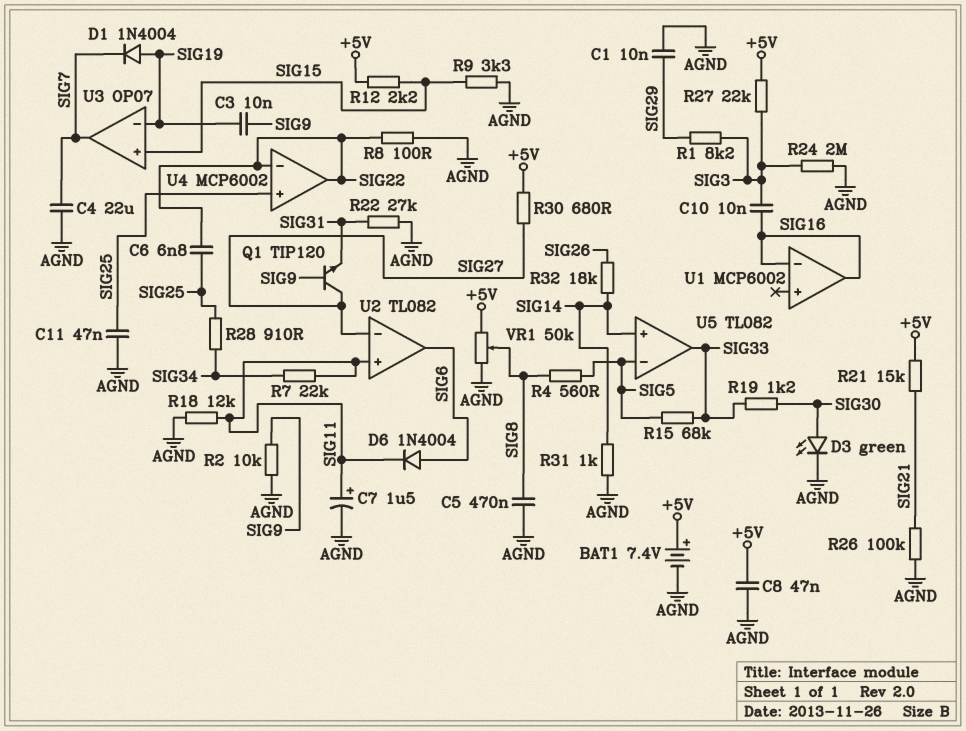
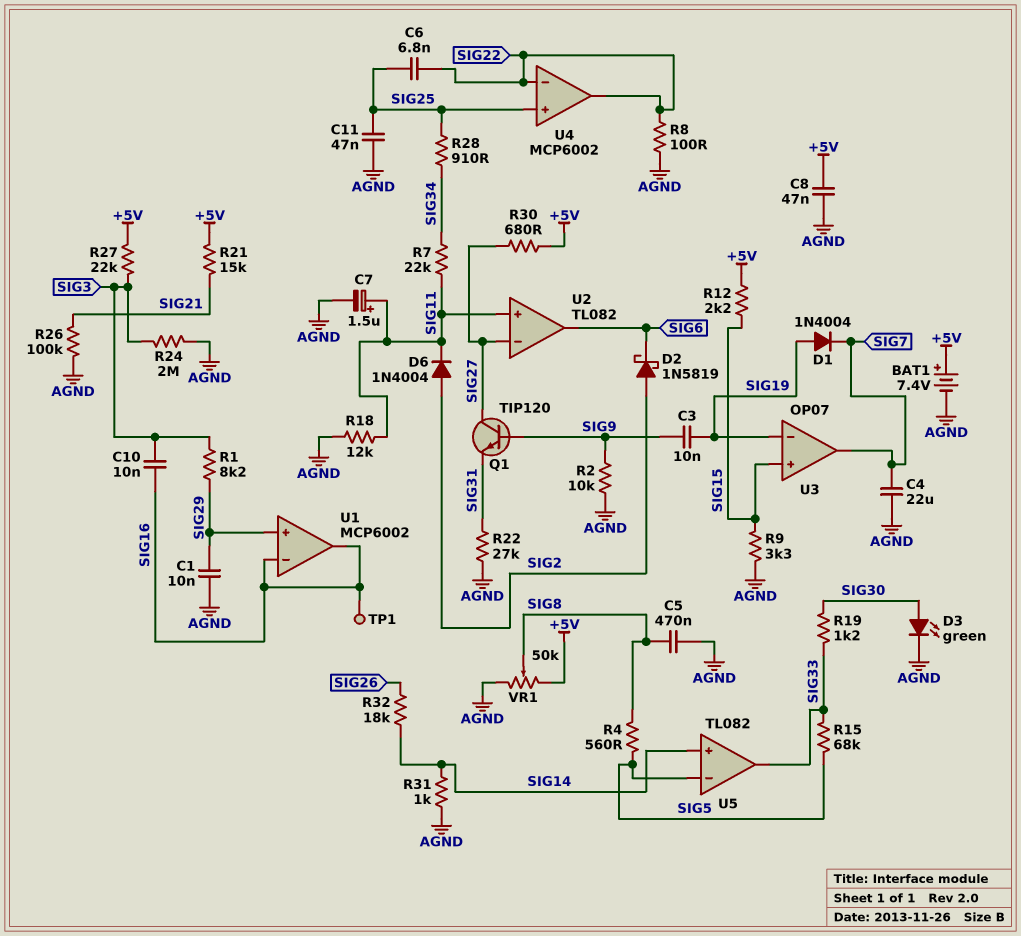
D2: none -> schottky 1N5819 (A SIG2, K SIG6)
D6: diode 1N4004 (A SIG6, K SIG11) -> diode 1N4004 (A SIG2, K SIG11)
TP1: none -> test point (SIG16)
U1 pin in+: none -> SIG29

